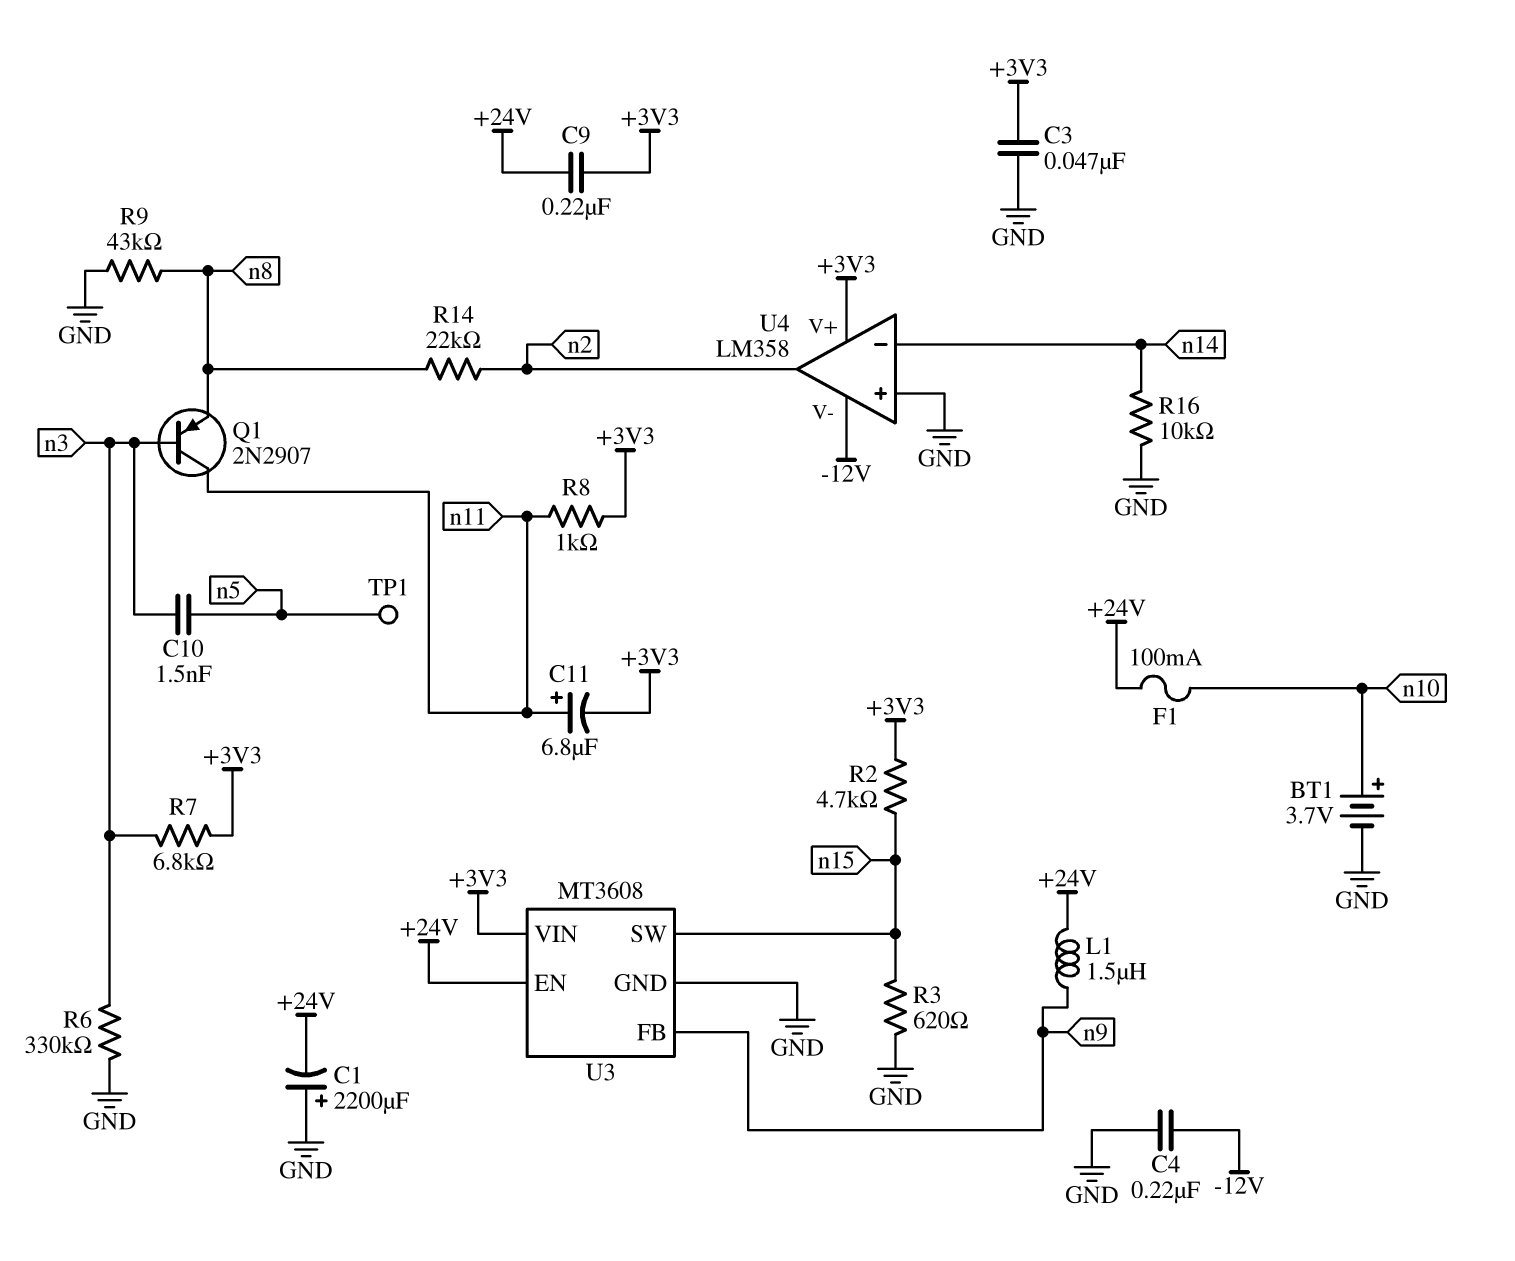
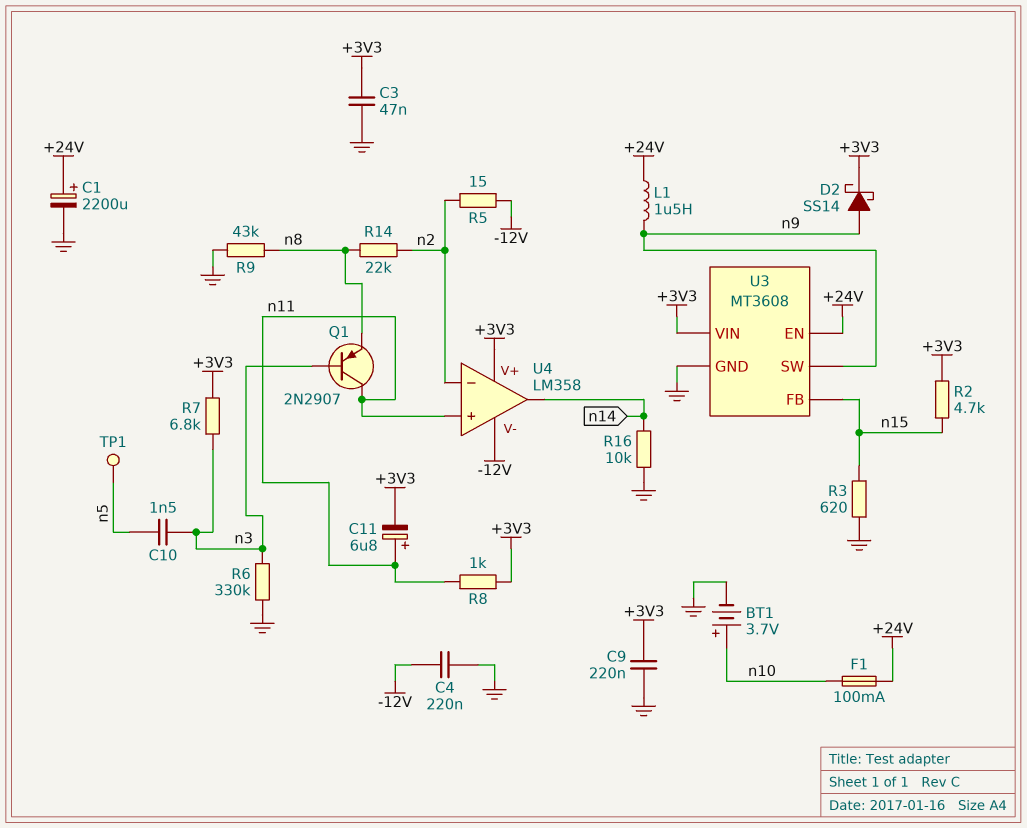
C1: 2200uF (plus GND, minus +24V) -> 2200uF (plus +24V, minus GND)
C9: 220nF (+3V3, +24V) -> 220nF (+3V3, GND)
D2: none -> schottky SS14 (A n9, K +3V3)
R5: none -> 15 (-12V, n2)
U3 pin FB: n9 -> n15
U3 pin SW: n15 -> n9
U4 pin in+: GND -> n11
U4 pin in-: n14 -> n2
U4 pin out: n2 -> n14

